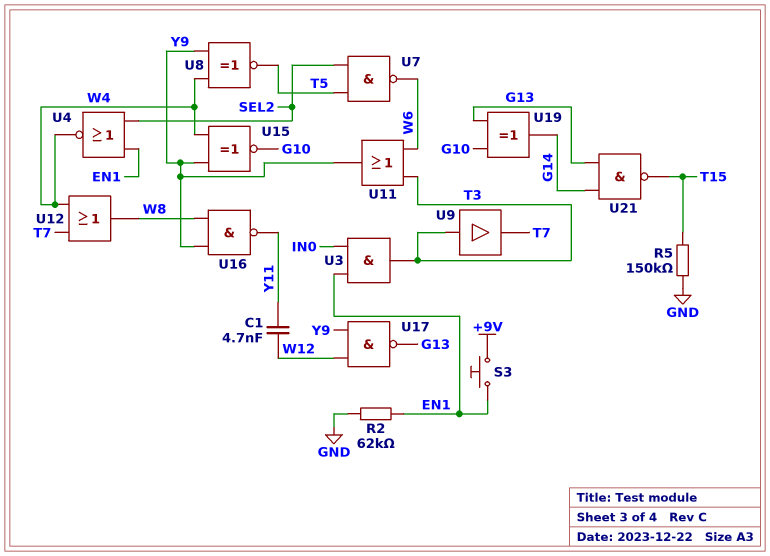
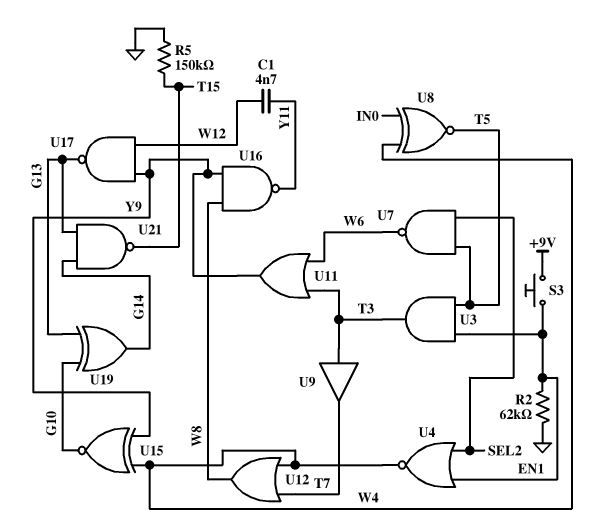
U3: AND (in EN1, in IN0, out T3) -> AND (in EN1, in T5, out T3)
U8: XNOR (in W4, in Y9, out T5) -> XNOR (in IN0, in W4, out T5)

